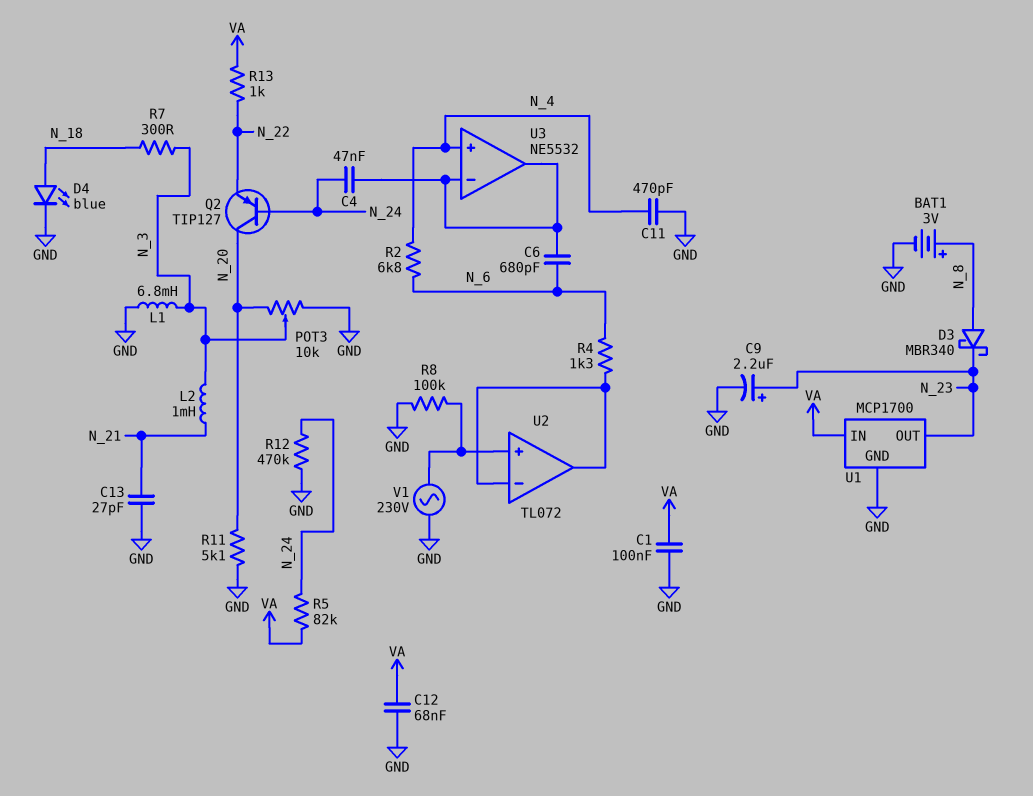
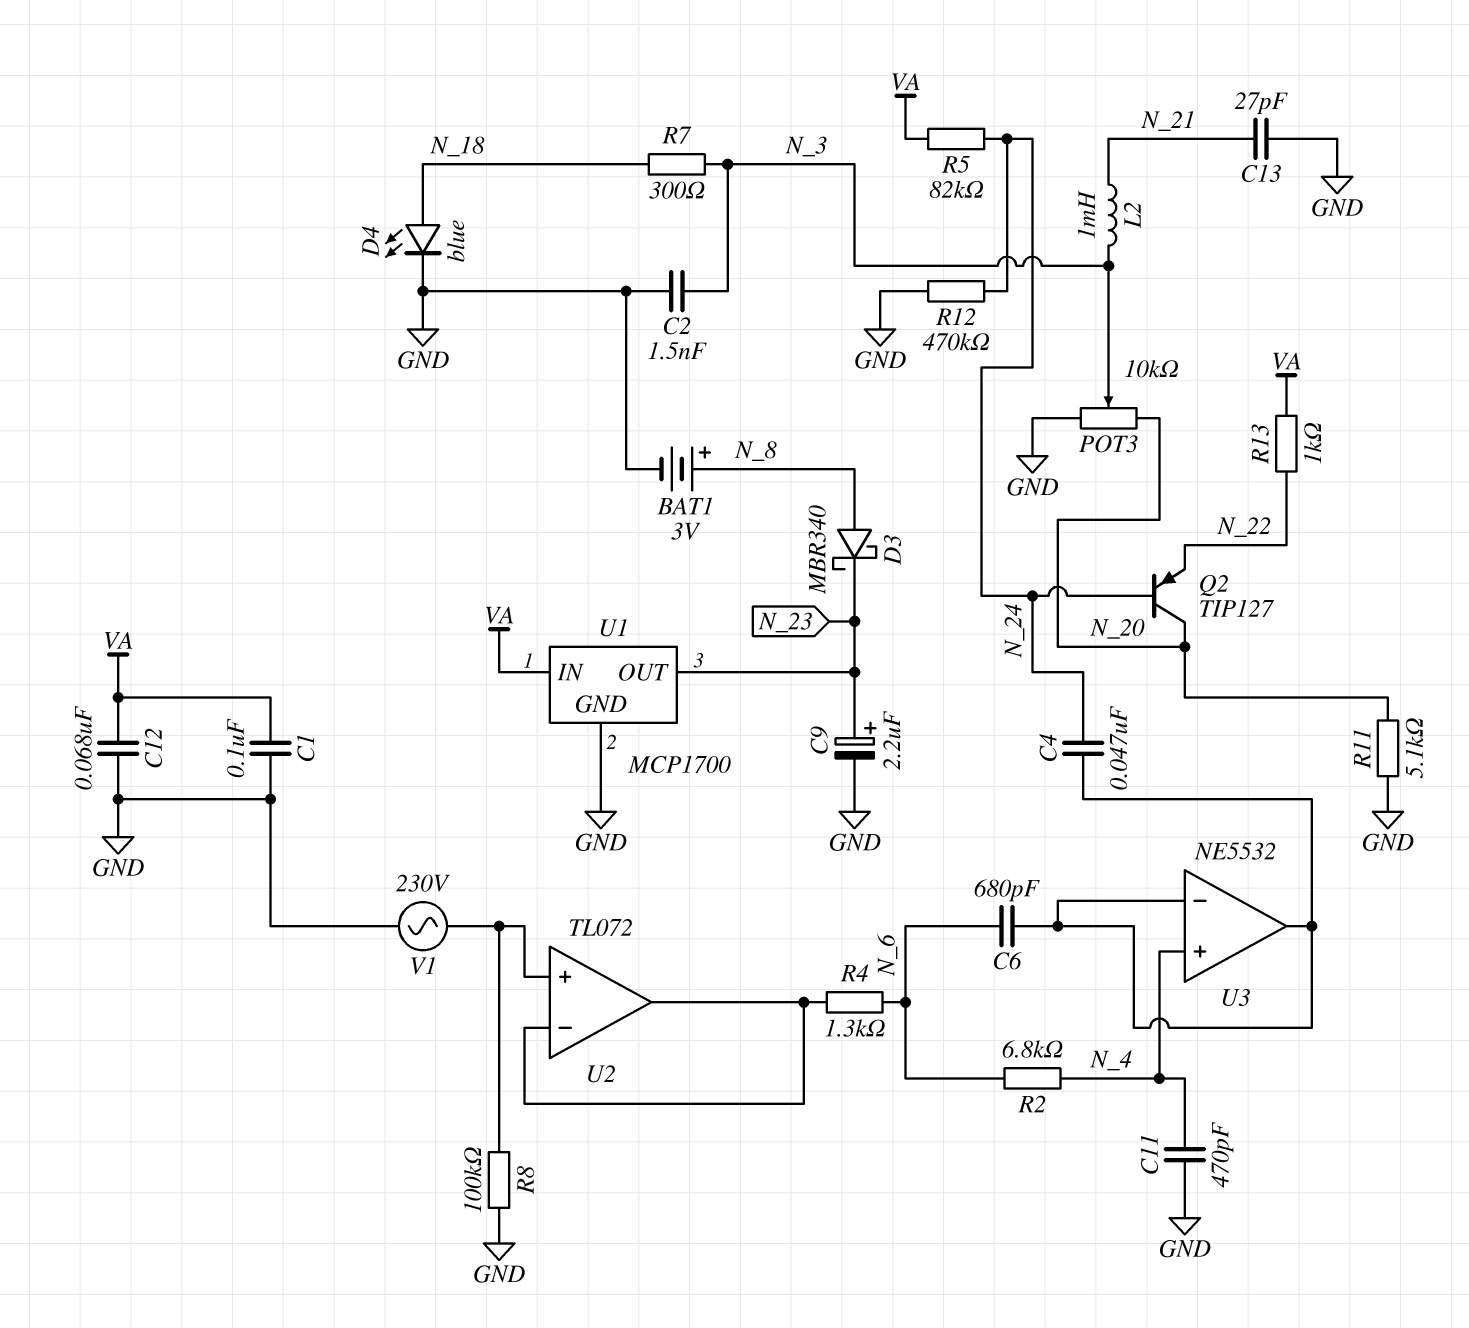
C2: none -> 1.5nF (GND, N_3)
L1: 6.8mH (GND, N_3) -> none

